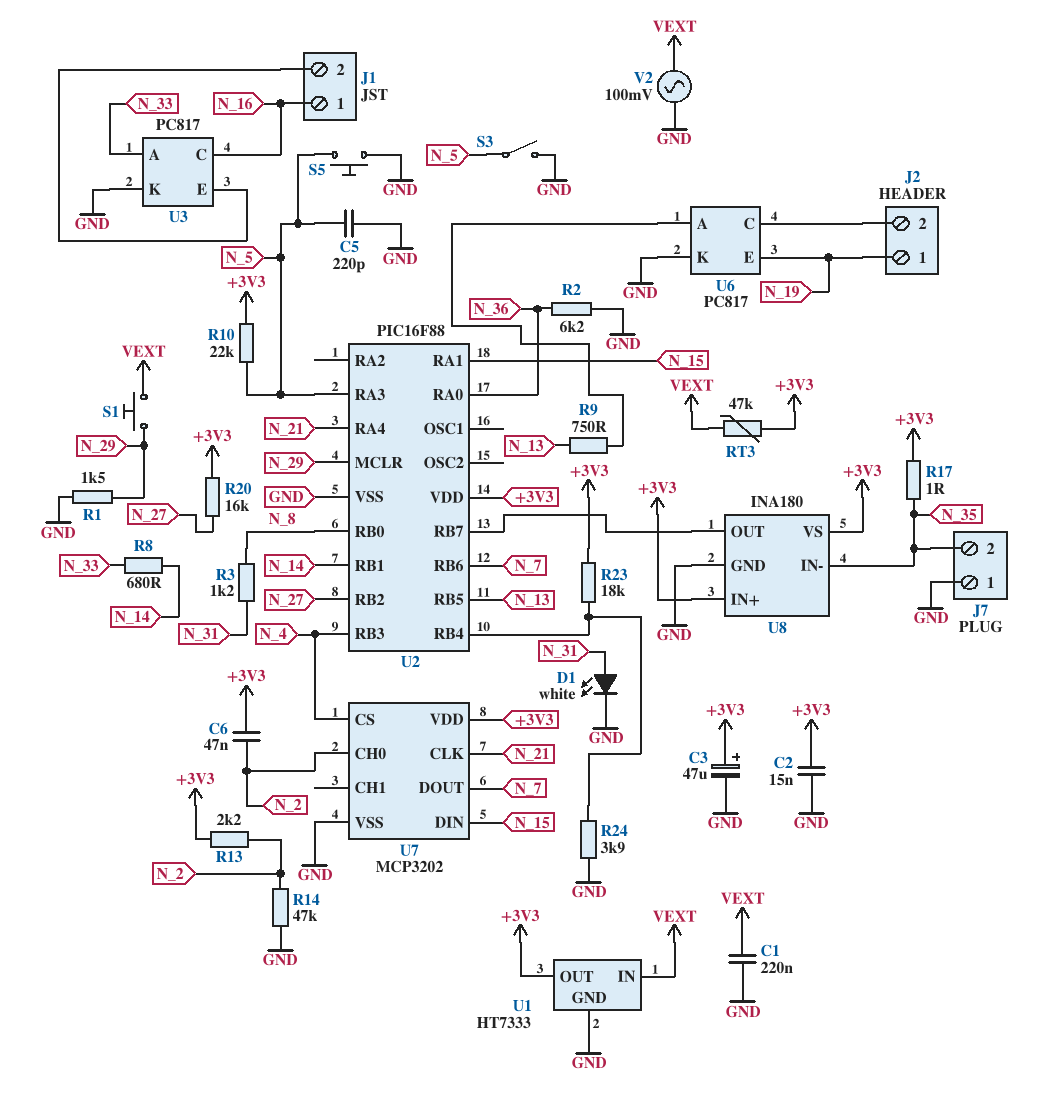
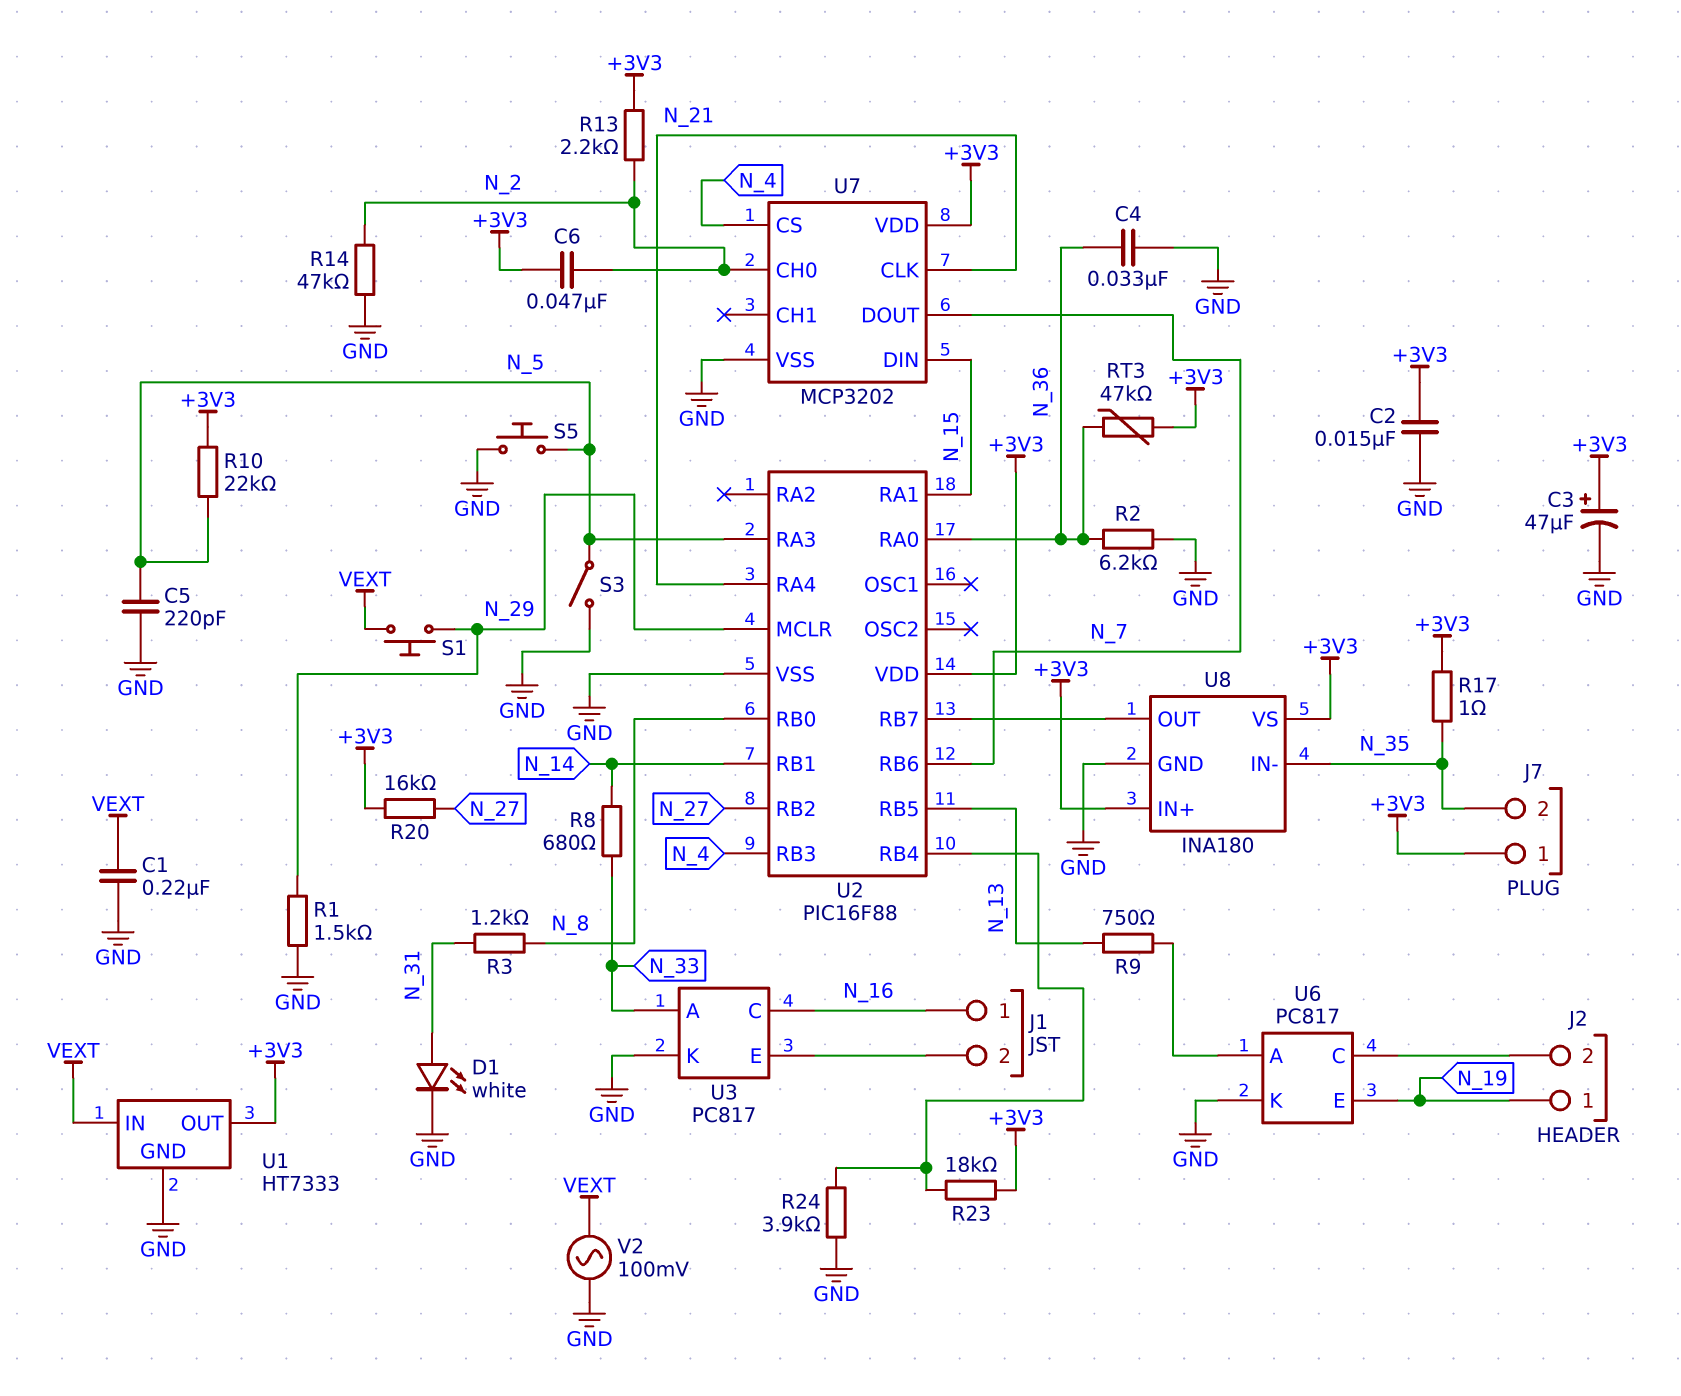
C4: none -> 33nF (GND, N_36)
J7 pin 1: GND -> +3V3
RT3: 47k (+3V3, VEXT) -> 47k (+3V3, N_36)

